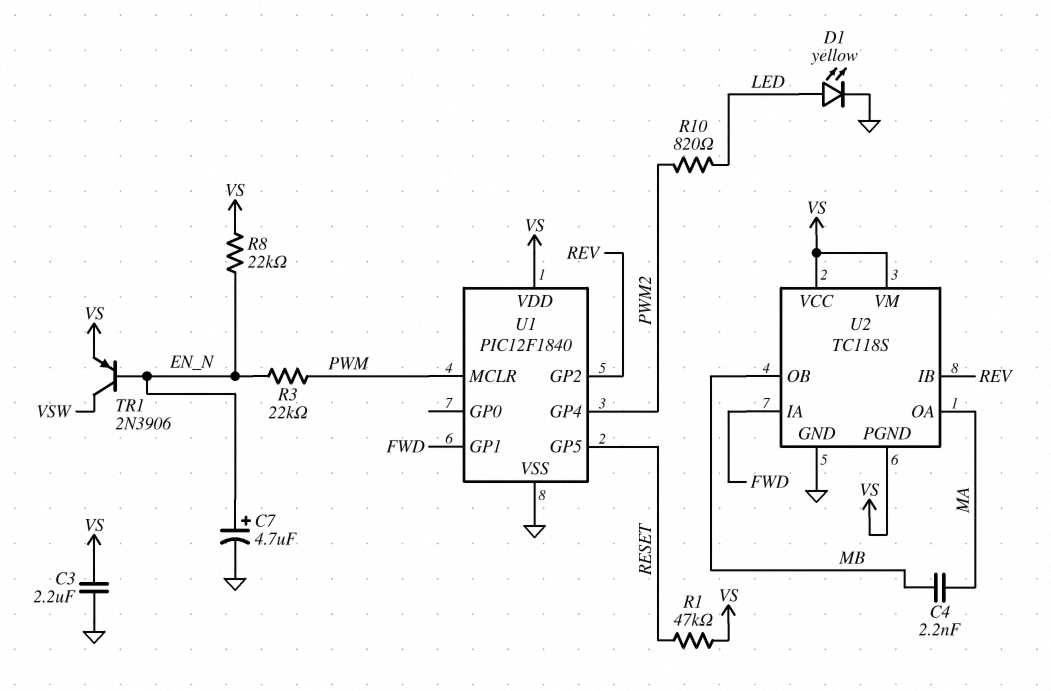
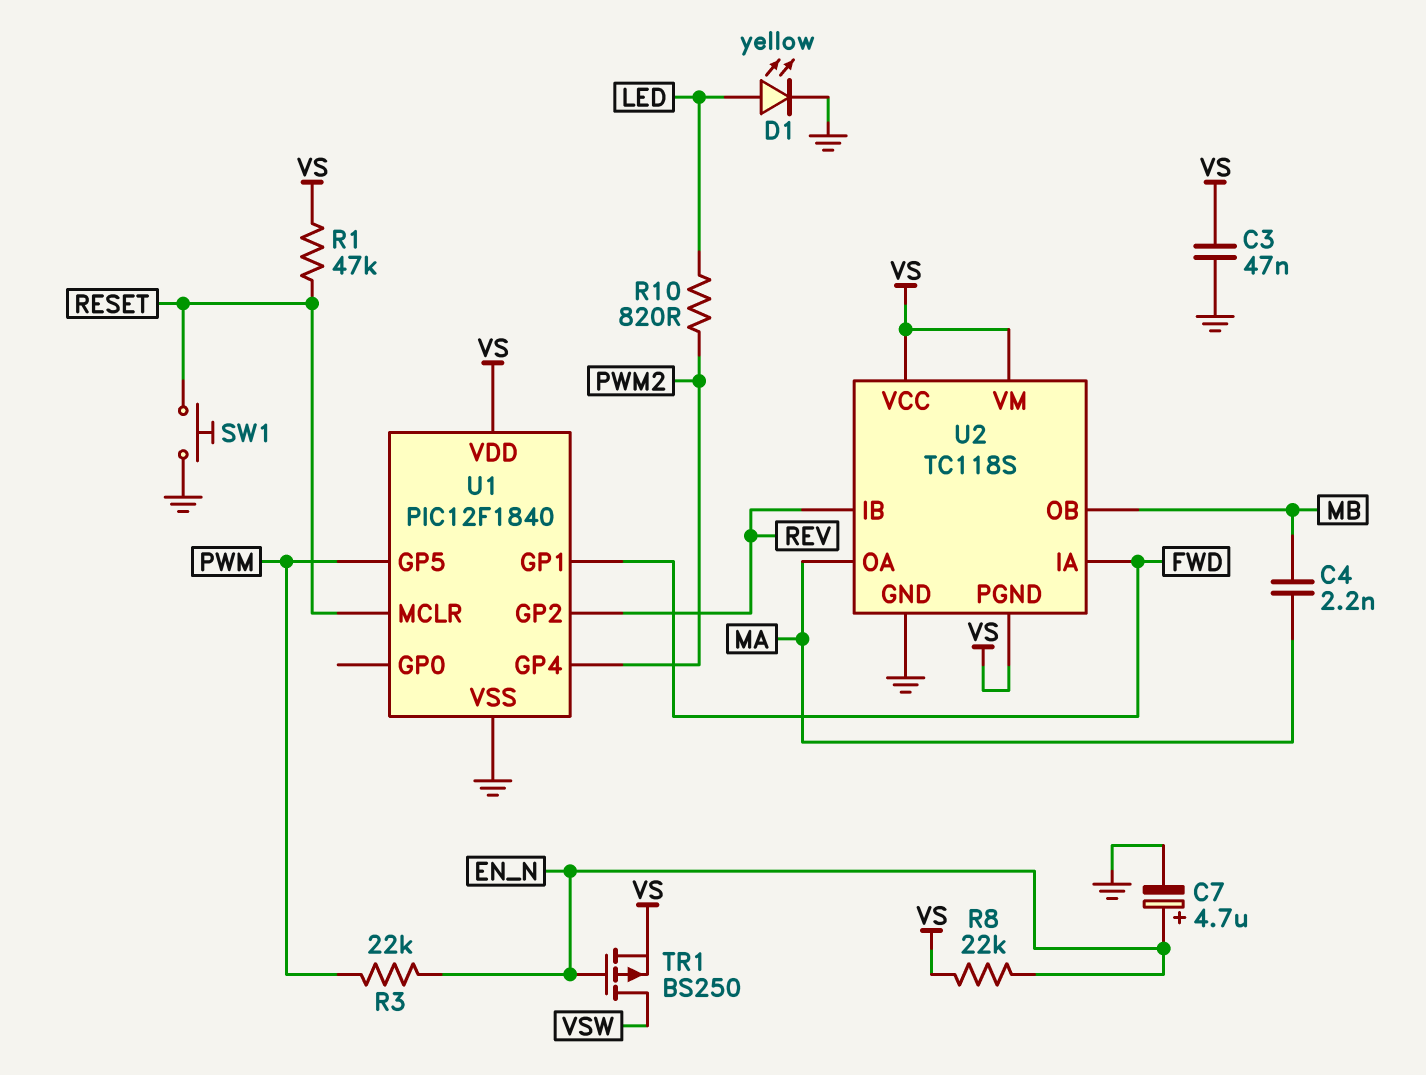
C3: 2.2uF (GND, VS) -> 47nF (GND, VS)
SW1: none -> button (GND, RESET)
TR1: PNP 2N3906 (B EN_N, C VSW, E VS) -> PMOS BS250 (G EN_N, D VSW, S VS)
U1 pin GP5: RESET -> PWM
U1 pin MCLR: PWM -> RESET

